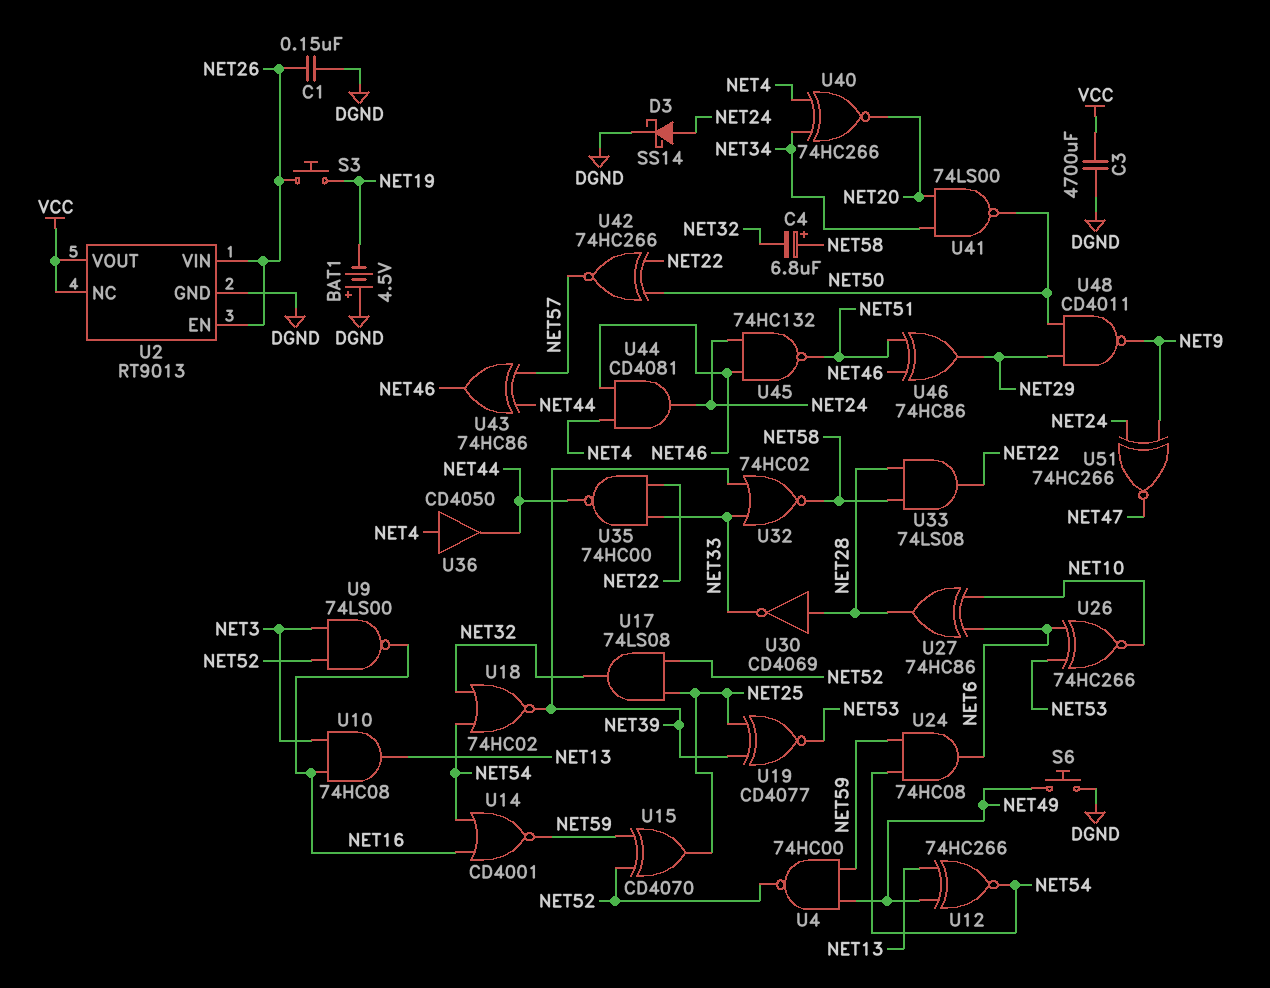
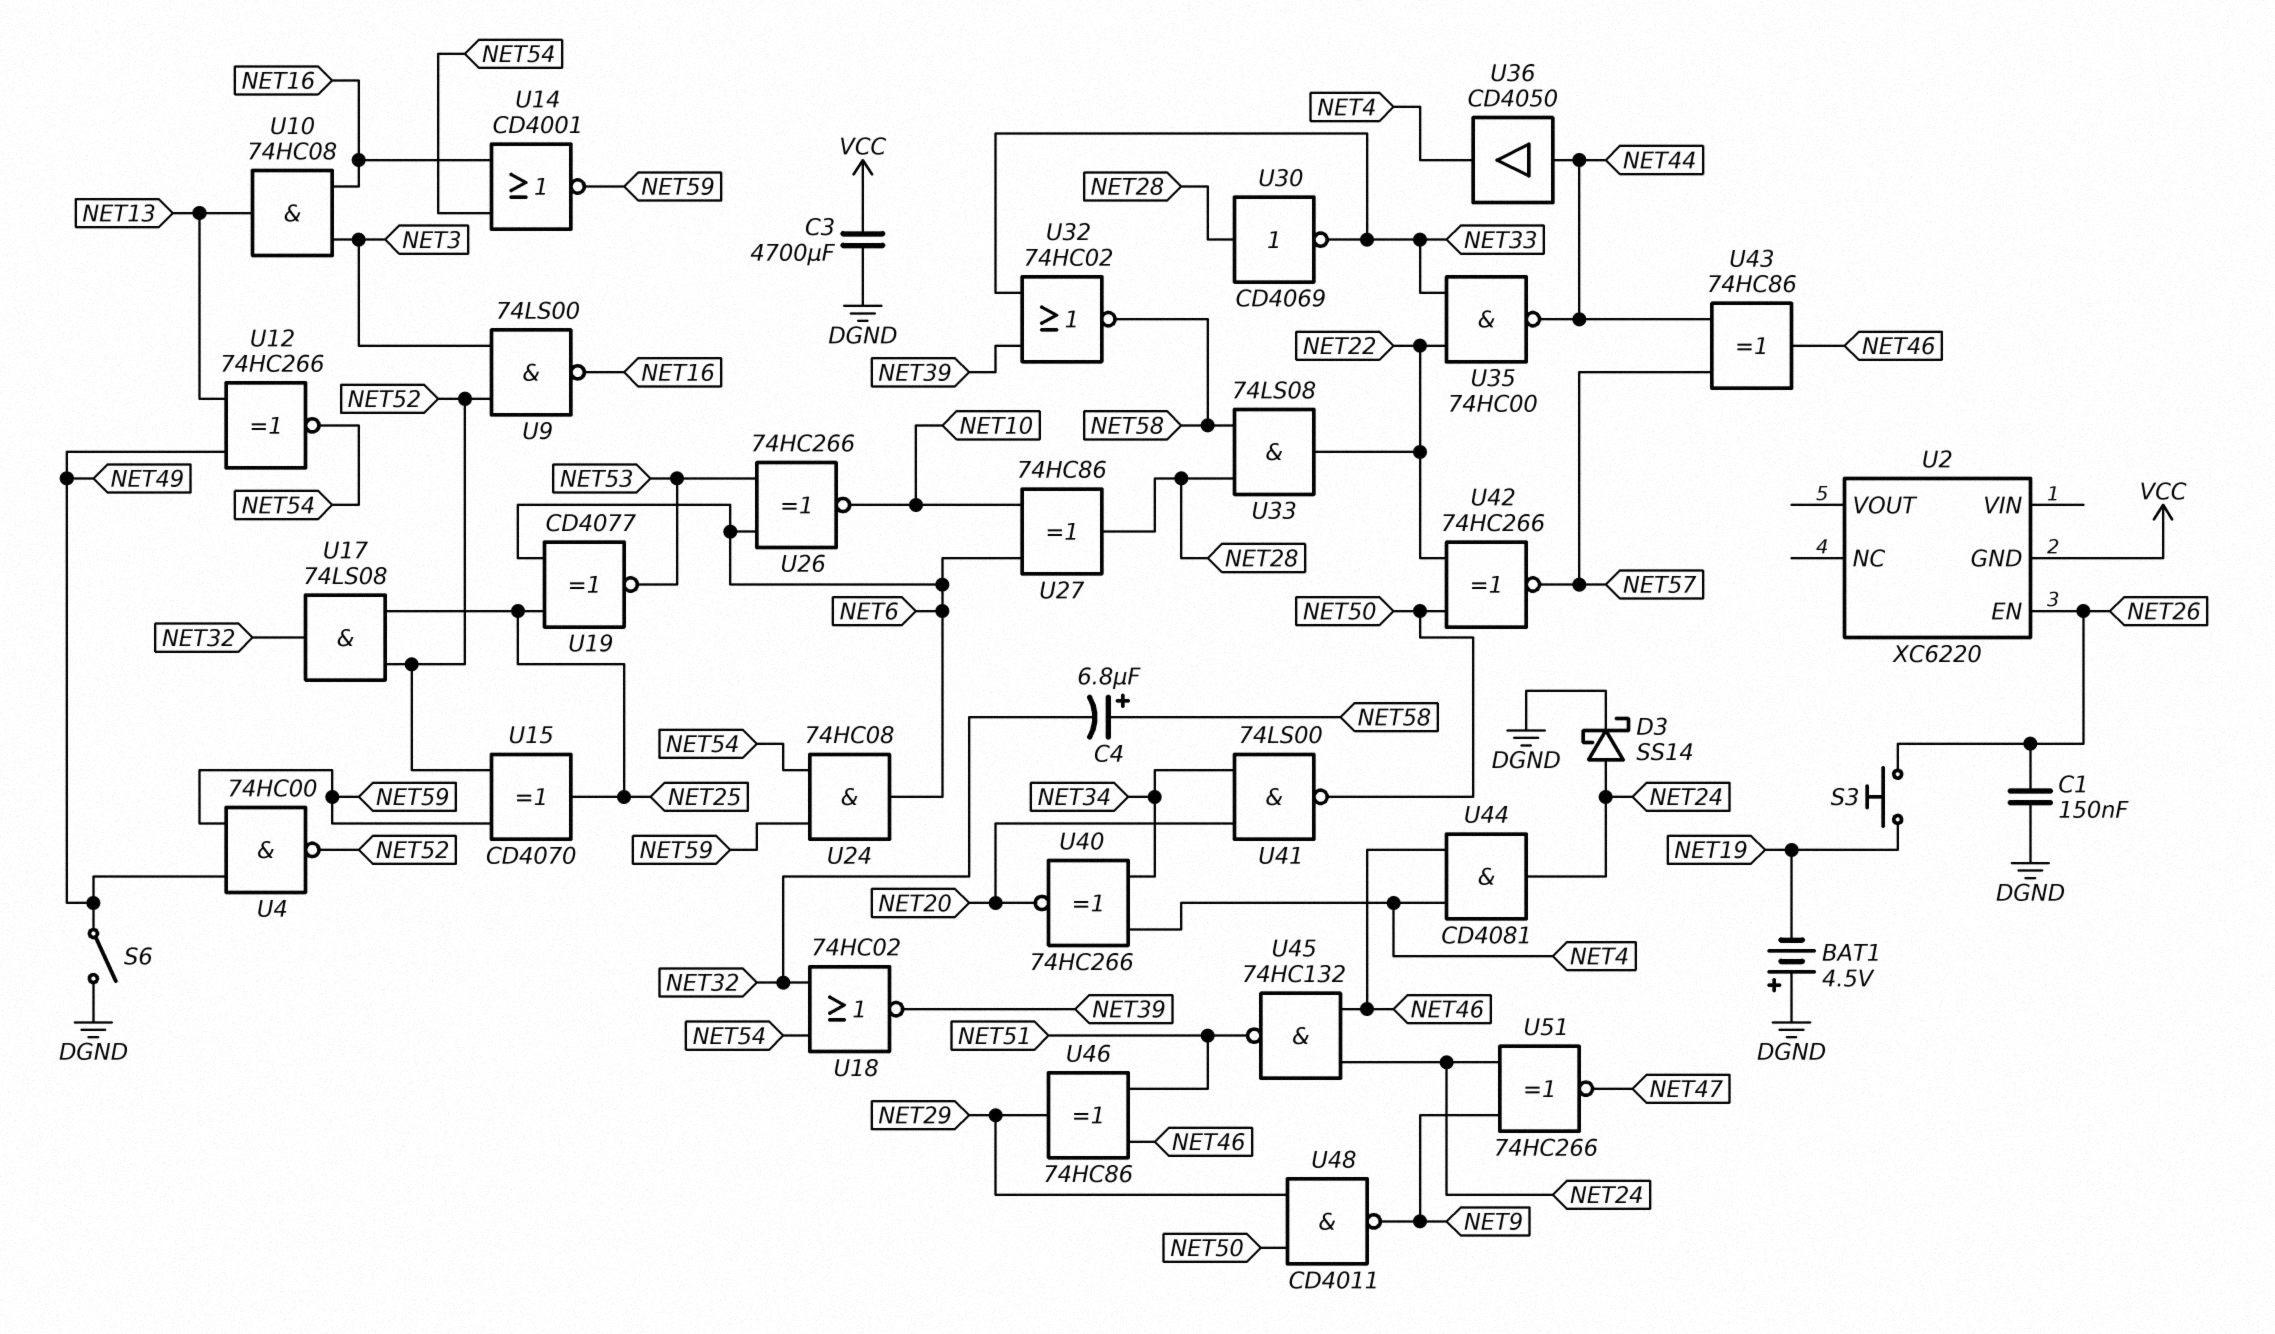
S6: button (DGND, NET49) -> switch (DGND, NET49)
U2: RT9013 -> XC6220
U2 pin GND: DGND -> VCC
U2 pin NC: VCC -> none
U2 pin VIN: NET26 -> none
U2 pin VOUT: VCC -> none
U19: XNOR CD4077 (in NET25, in NET39, out NET53) -> XNOR CD4077 (in NET6, in NET25, out NET53)
U36: buffer CD4050 (in NET4, out NET44) -> buffer CD4050 (in NET44, out NET4)

